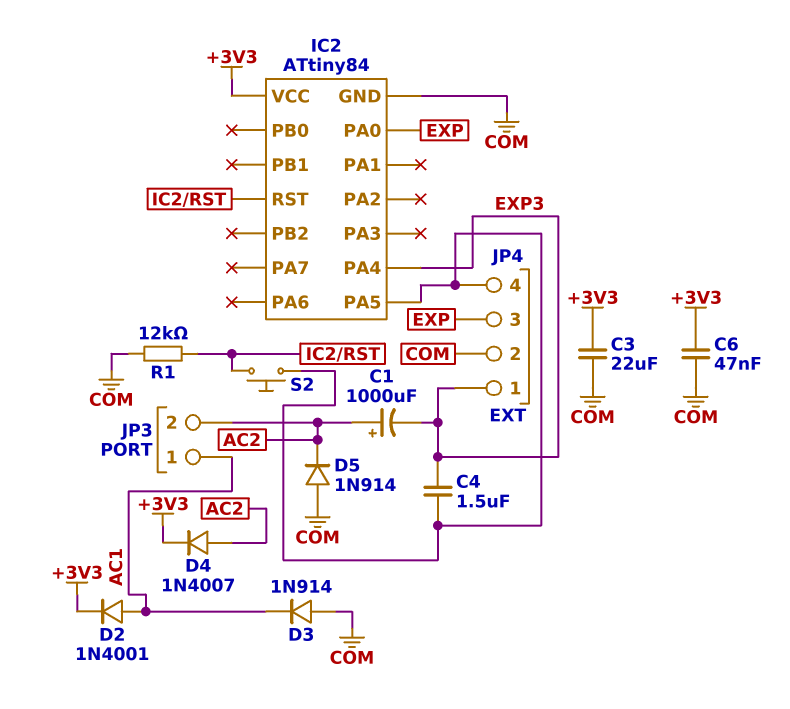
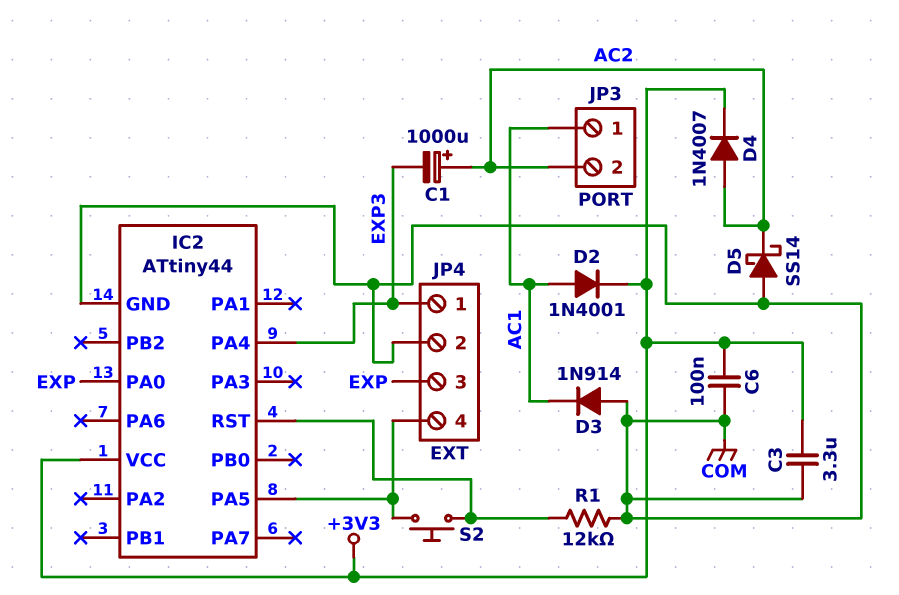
C3: 22uF (+3V3, COM) -> 3.3uF (+3V3, COM)
C4: 1.5uF (EXP3, IC2/PA5) -> none
C6: 47nF (+3V3, COM) -> 100nF (+3V3, COM)
D5: diode 1N914 (A COM, K AC2) -> schottky SS14 (A COM, K AC2)
IC2: ATtiny84 -> ATtiny44

